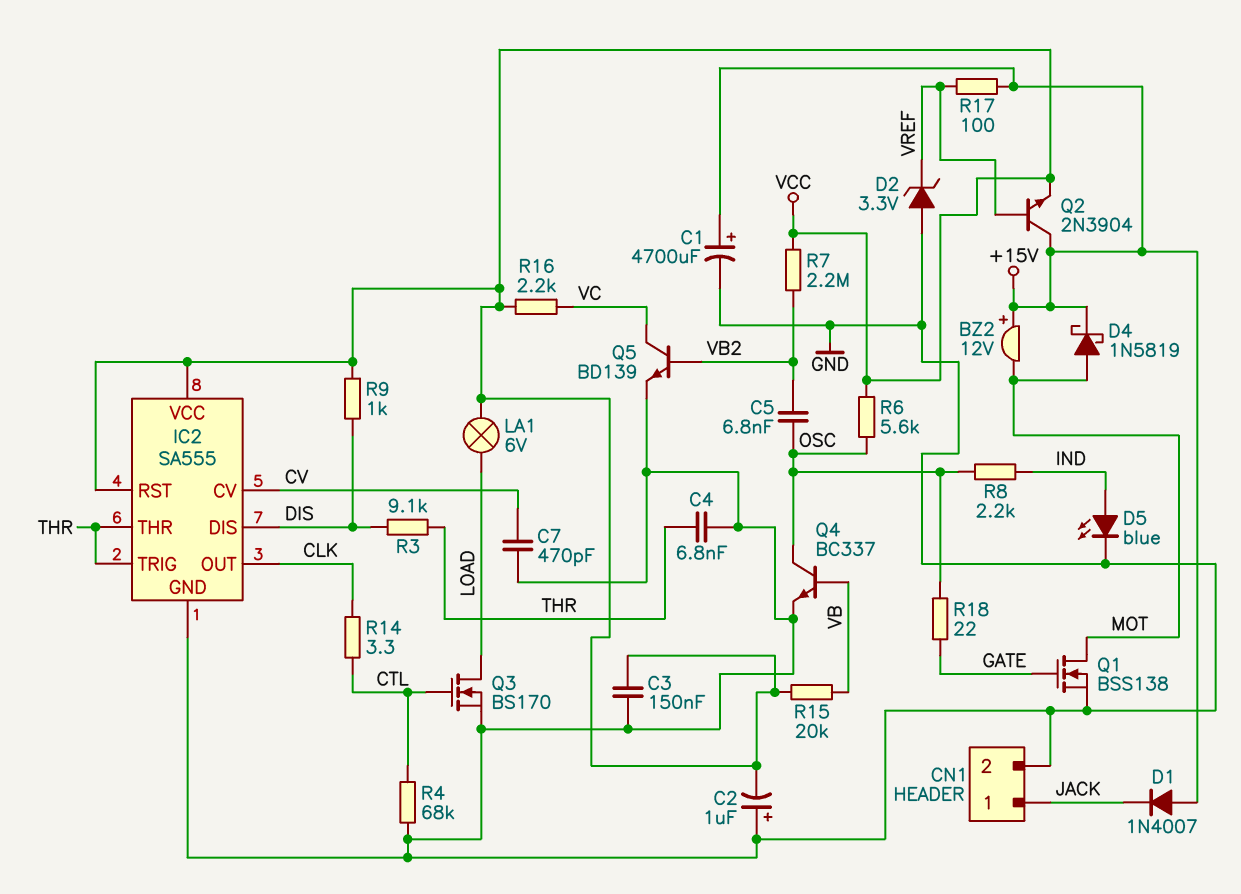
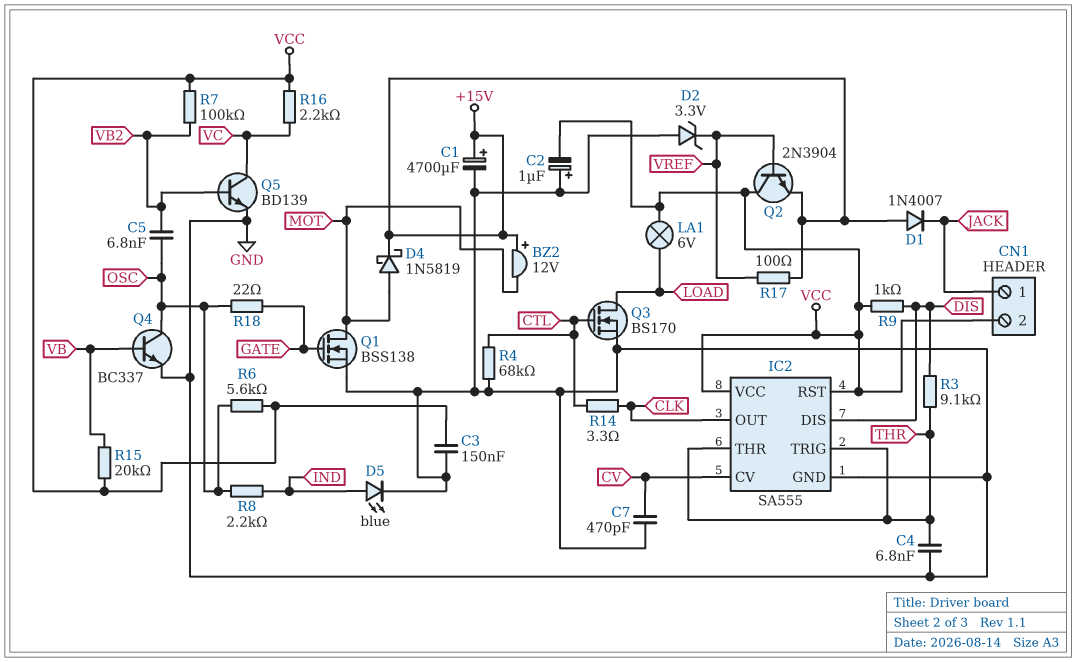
CN1 pin 2: GND -> VCC
Q2: NPN 2N3904 (B VREF, C +15V, E VCC) -> NPN 2N3904 (B VREF, C VCC, E +15V)
R7: 2.2M (VB2, VCC) -> 100k (VB2, VCC)

